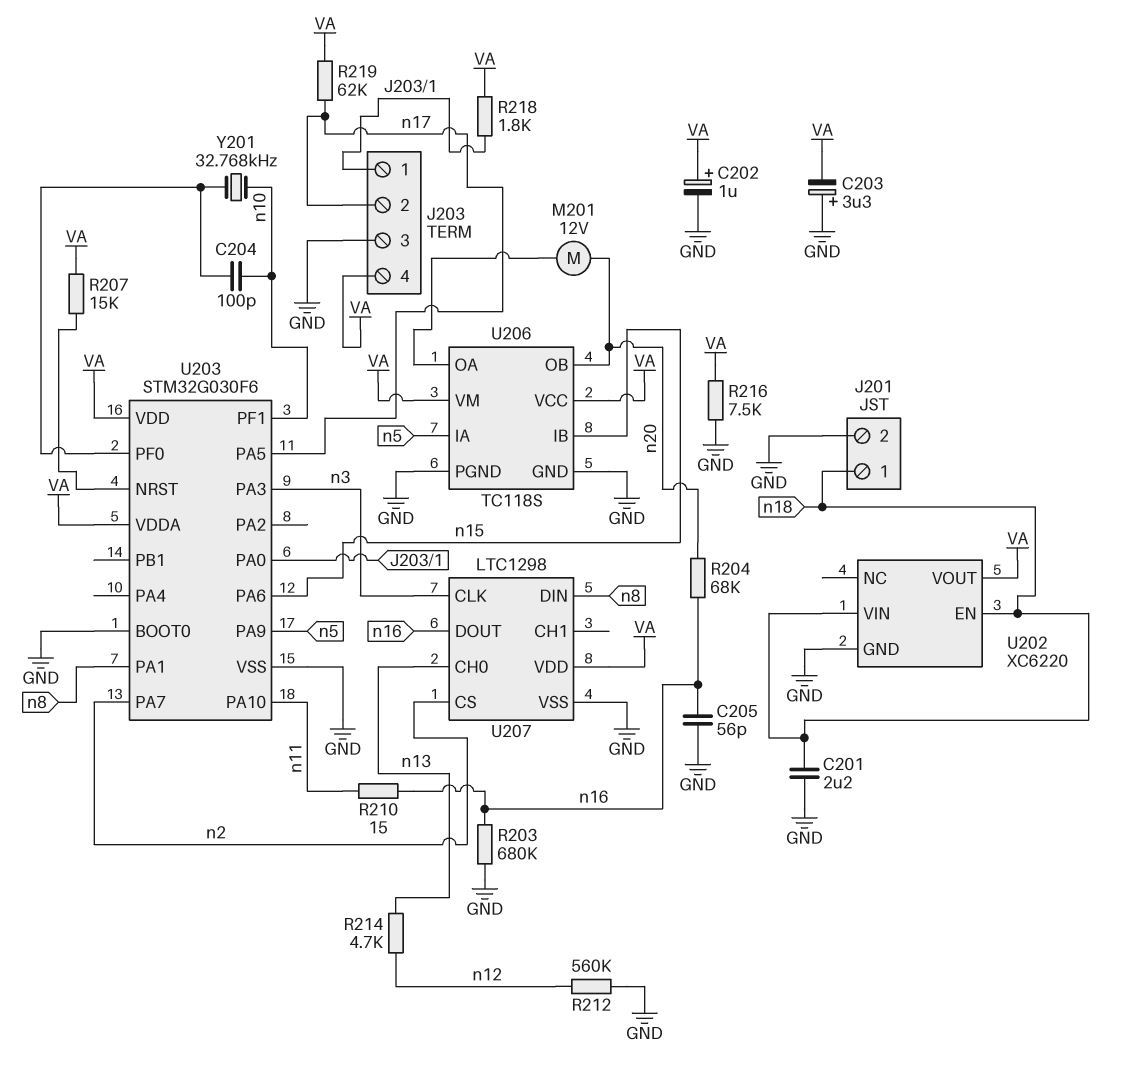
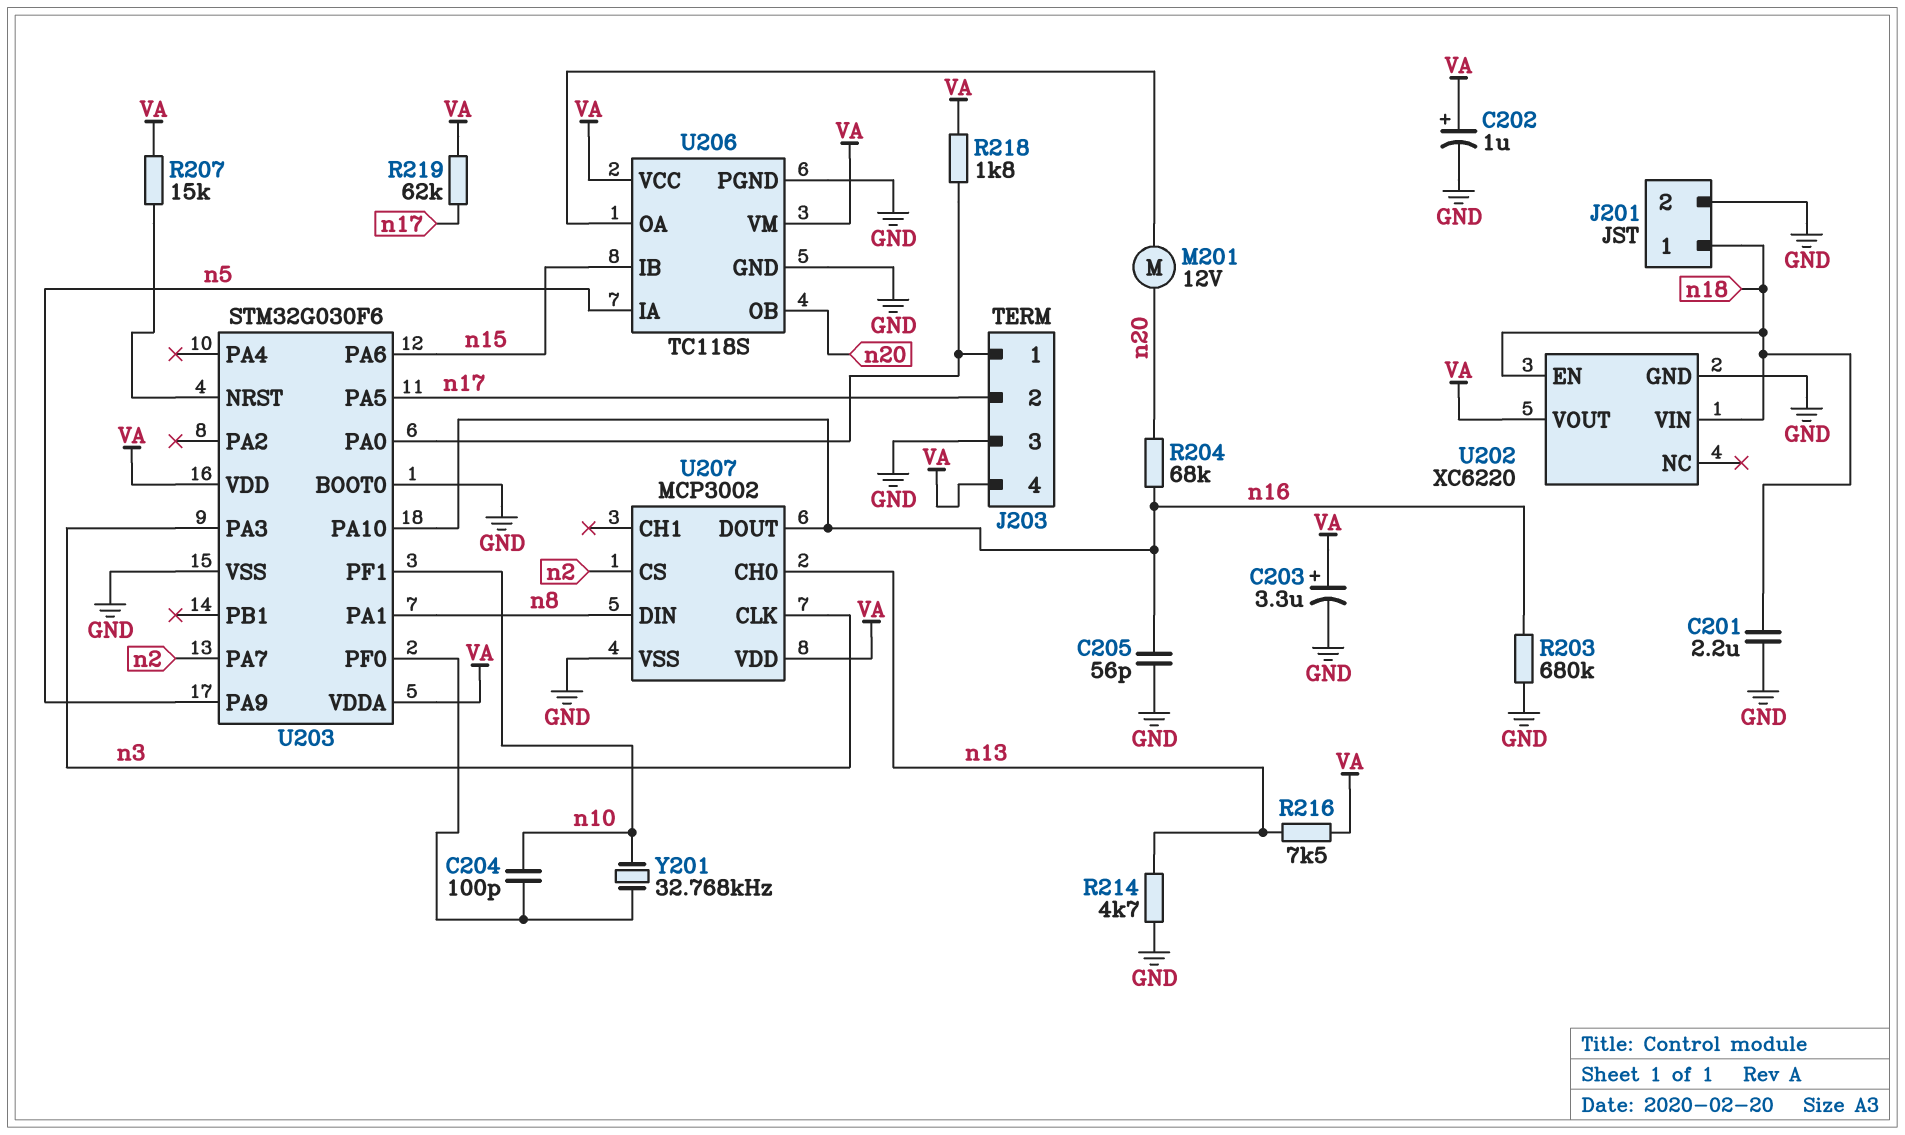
C203: 3.3uF (plus GND, minus VA) -> 3.3uF (plus VA, minus GND)
R210: 15 (n11, n16) -> none
R212: 560k (GND, n12) -> none
R214: 4.7k (n12, n13) -> 4.7k (GND, n13)
R216: 7.5k (GND, VA) -> 7.5k (VA, n13)
U203 pin PA10: n11 -> n16
U207: LTC1298 -> MCP3002

